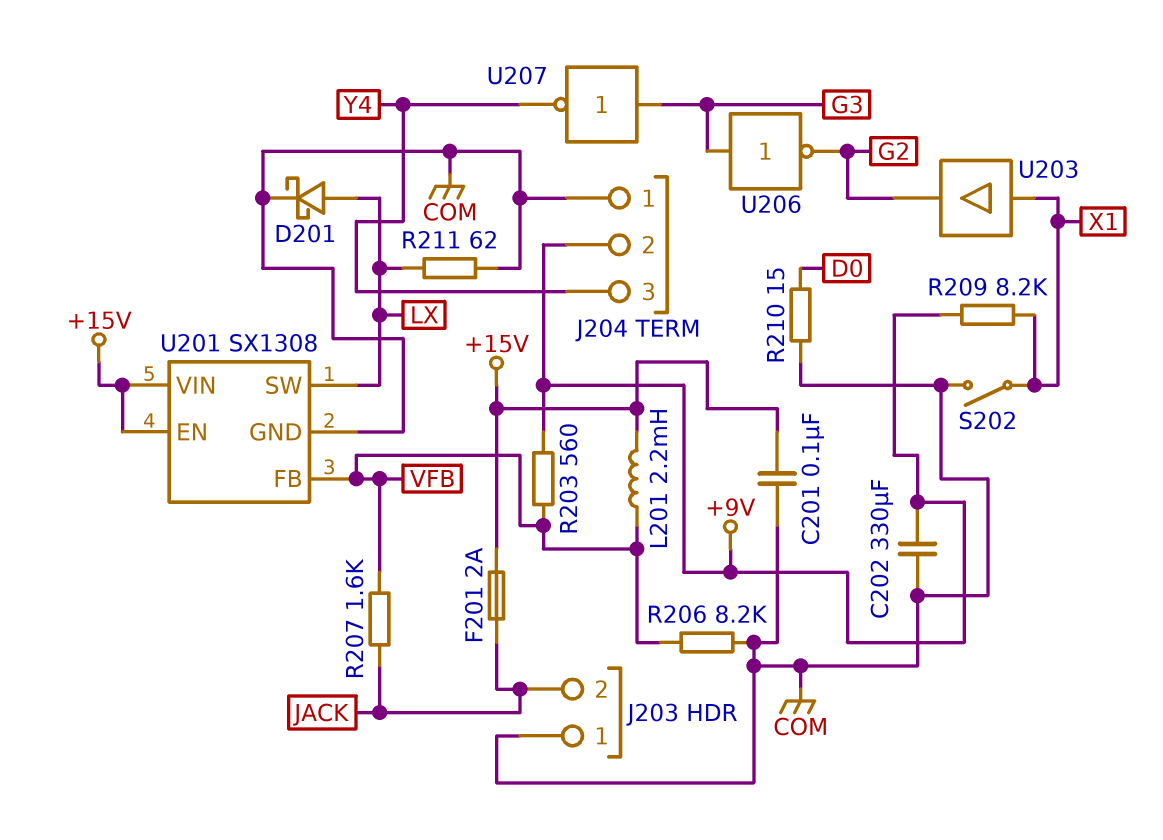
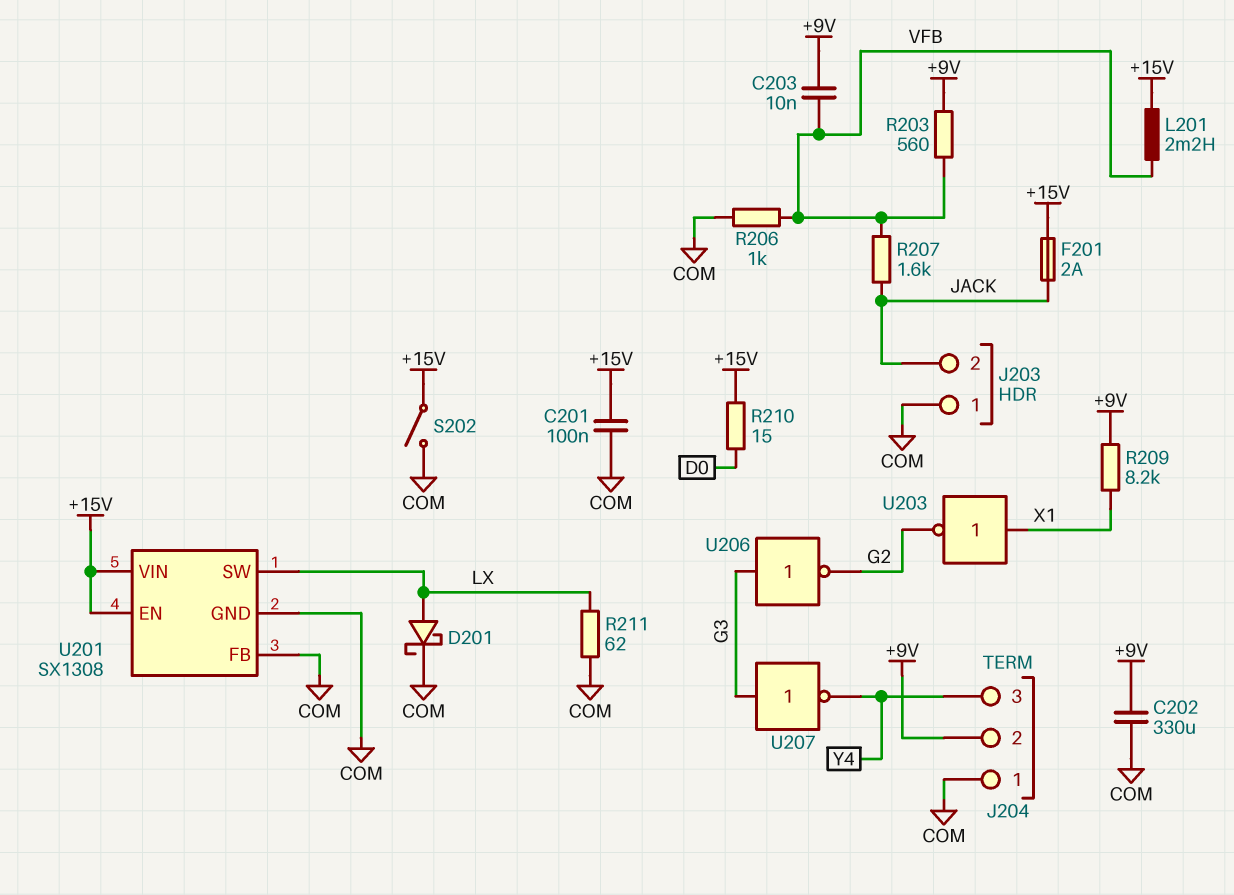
C203: none -> 10nF (+9V, VFB)
R206: 8.2k (COM, VFB) -> 1k (COM, VFB)
R210: 15 (COM, D0) -> 15 (+15V, D0)
S202: switch (COM, X1) -> switch (+15V, COM)
U201 pin FB: VFB -> COM
U203: buffer (in X1, out G2) -> NOT (in X1, out G2)

